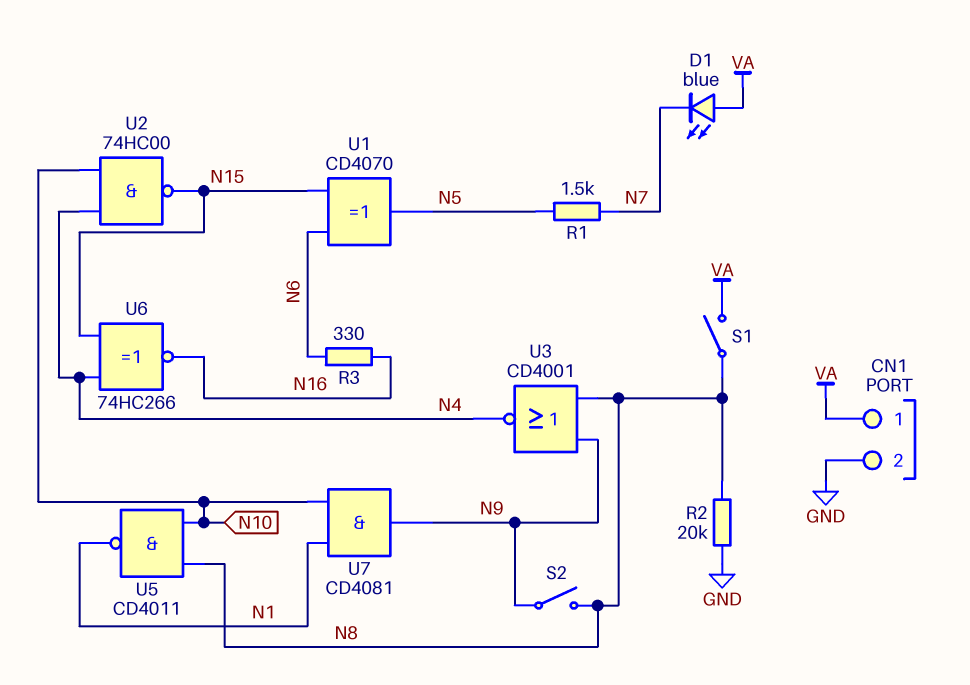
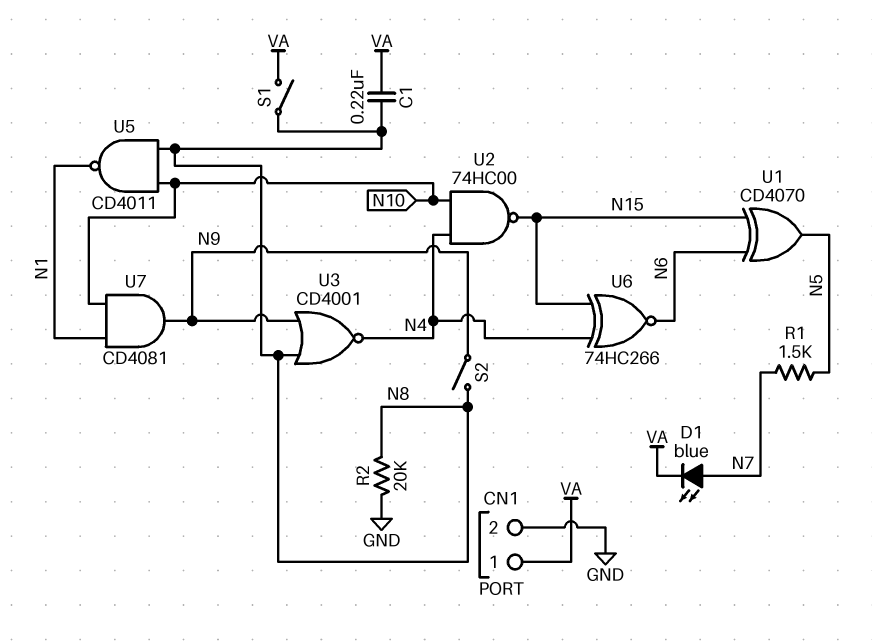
C1: none -> 220nF (N8, VA)
D1: LED blue (A VA, K N7) -> LED blue (A N7, K VA)
R3: 330 (N6, N16) -> none
U6: XNOR 74HC266 (in N4, in N15, out N16) -> XNOR 74HC266 (in N4, in N15, out N6)

